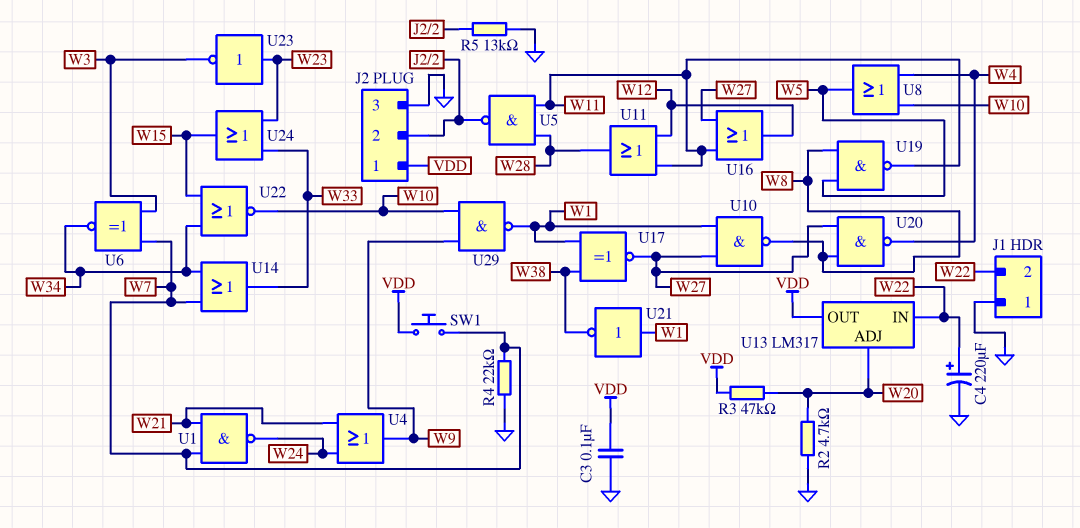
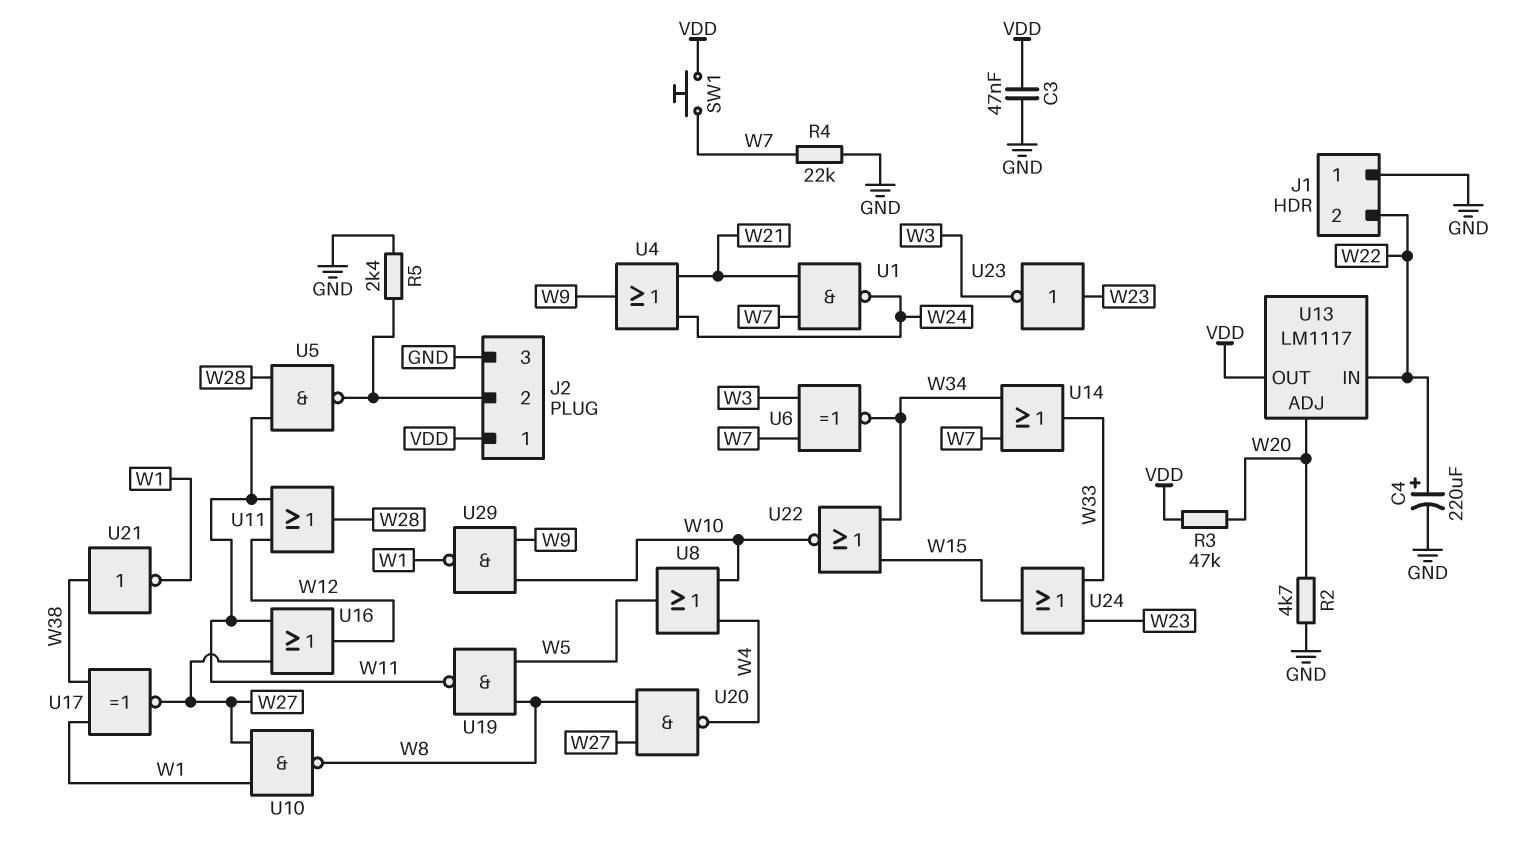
C3: 100nF (GND, VDD) -> 47nF (GND, VDD)
R5: 13k (GND, J2/2) -> 2.4k (GND, J2/2)
U13: LM317 -> LM1117
U21: NOT (in W1, out W38) -> NOT (in W38, out W1)

